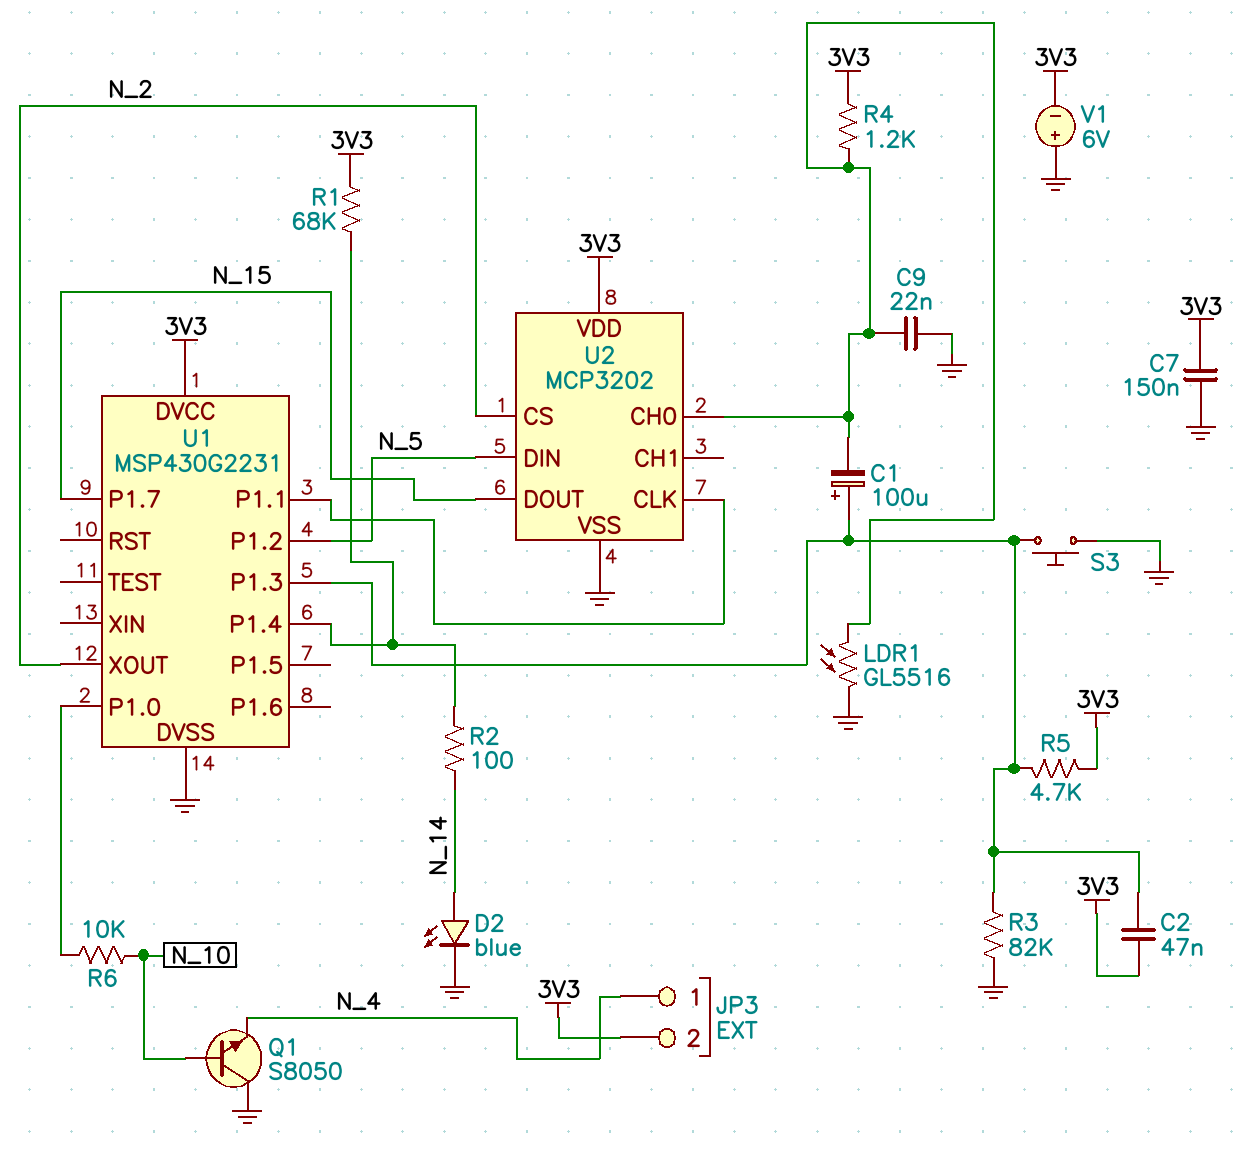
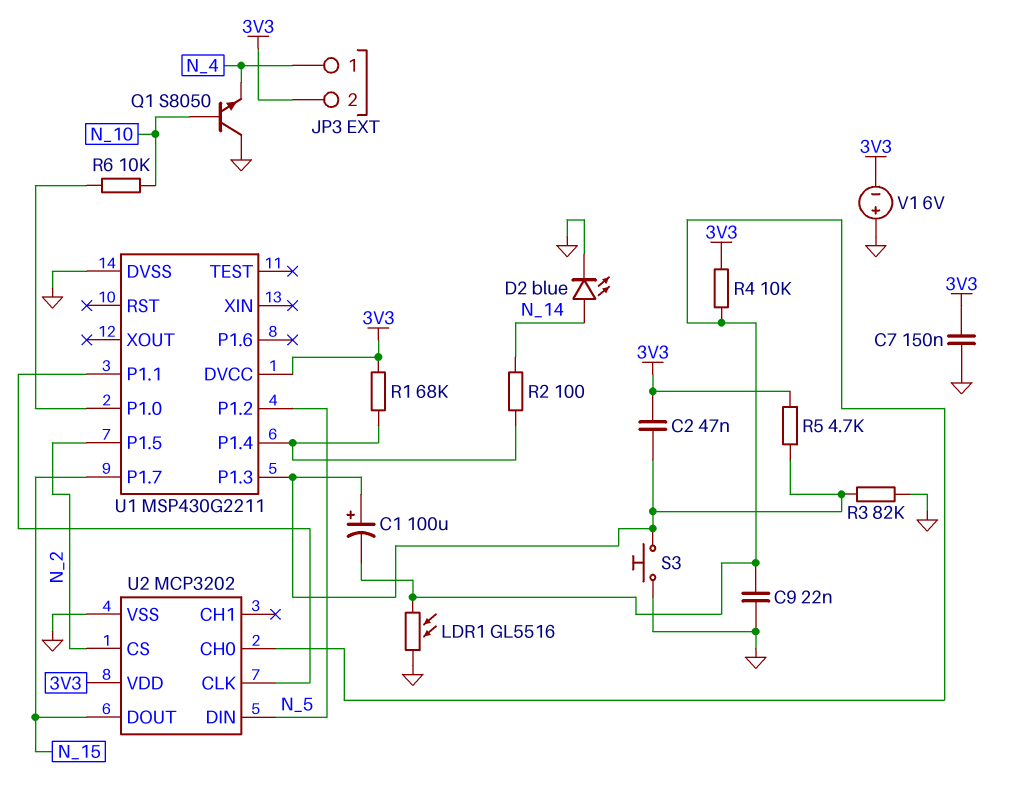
R4: 1.2k (3V3, U2/CH0) -> 10k (3V3, U2/CH0)
U1: MSP430G2231 -> MSP430G2211
U1 pin P1.5: none -> N_2
U1 pin XOUT: N_2 -> none

